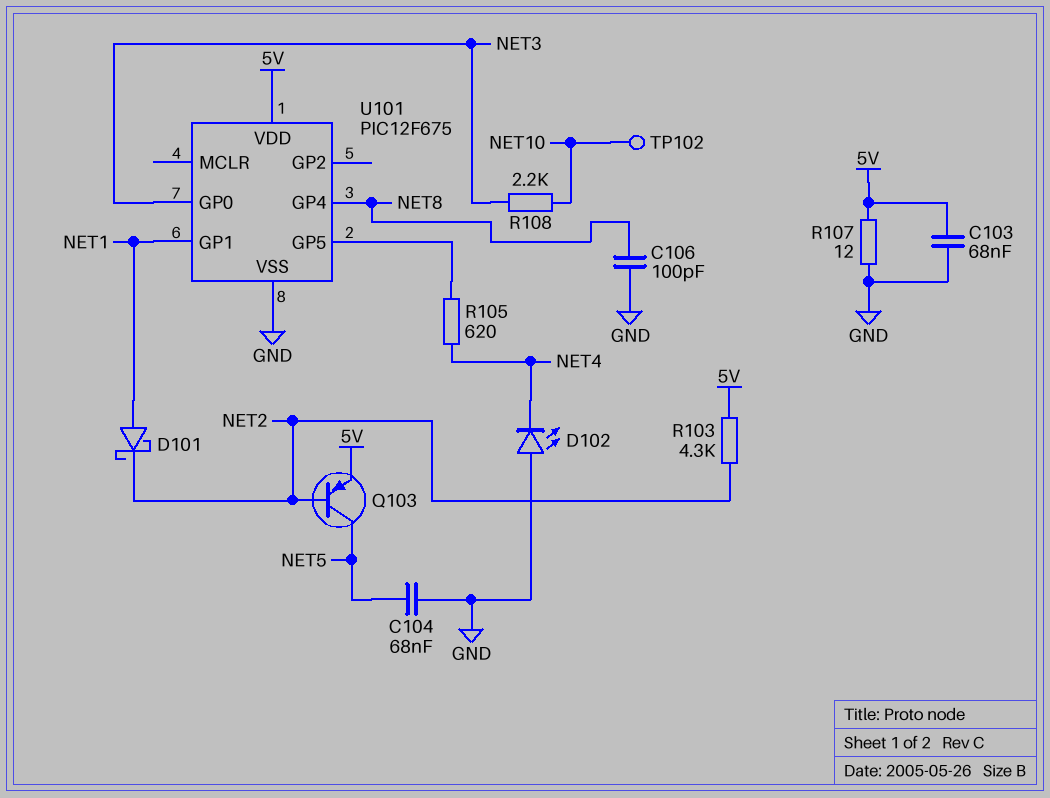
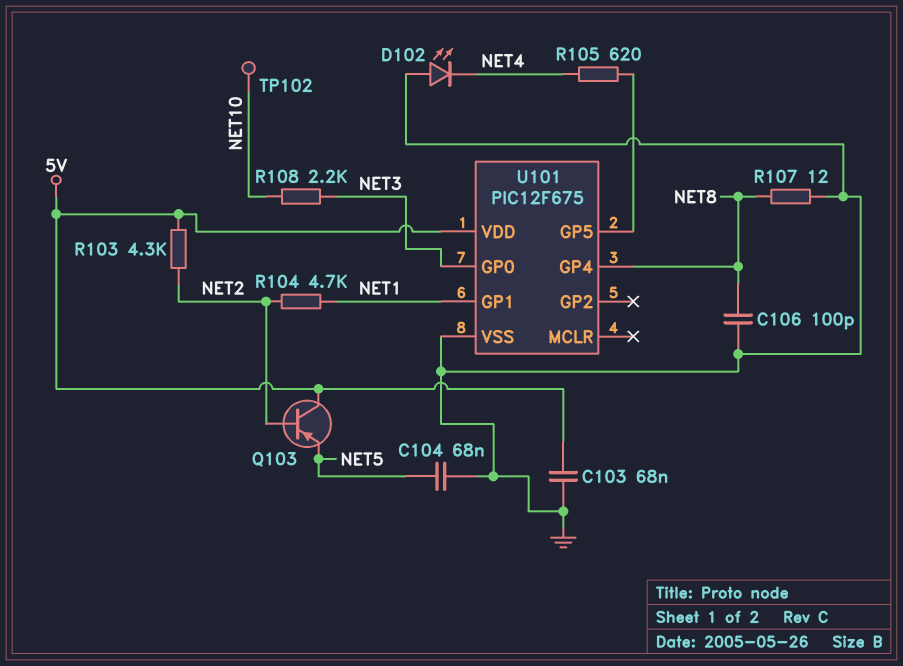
D101: schottky (A NET1, K NET2) -> none
Q103: PNP (B NET2, C NET5, E 5V) -> PNP (B NET2, C 5V, E NET5)
R104: none -> 4.7k (NET1, NET2)
R107: 12 (5V, GND) -> 12 (GND, NET8)

